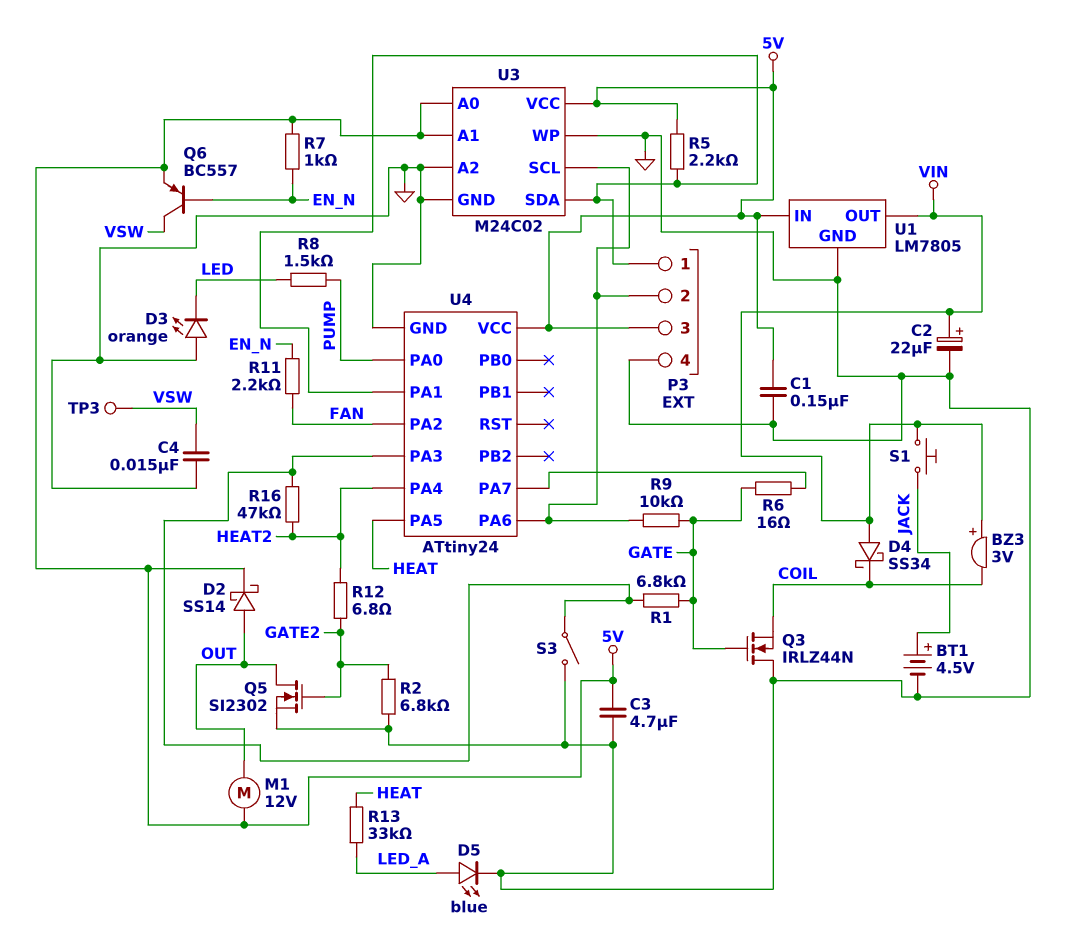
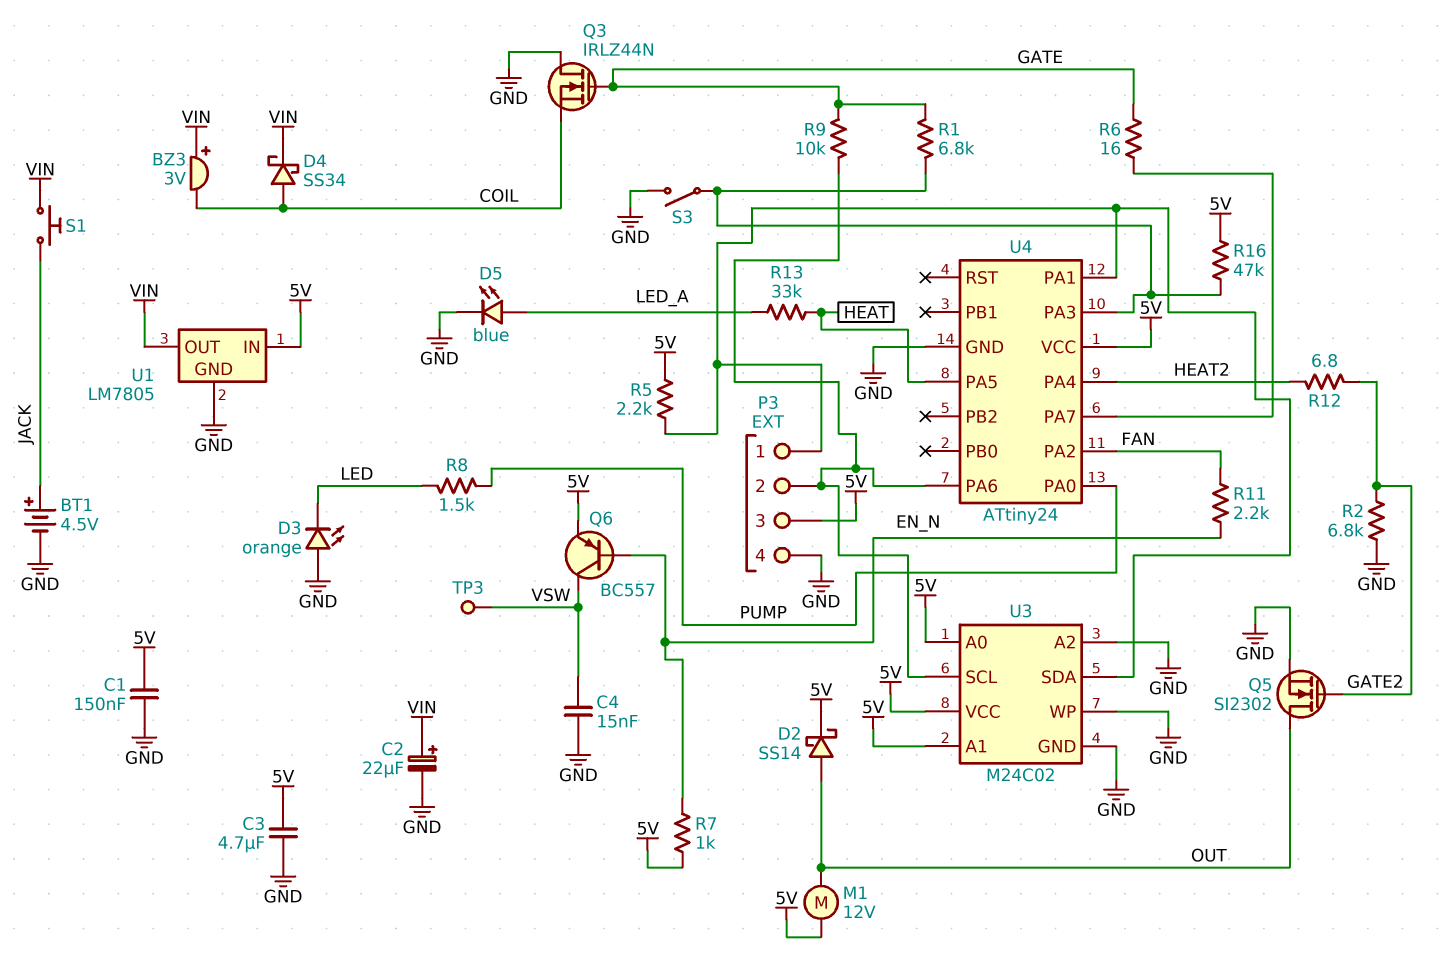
D4: schottky SS34 (A VIN, K COIL) -> schottky SS34 (A COIL, K VIN)
R16: 47k (HEAT2, U4/PA3) -> 47k (5V, U4/PA3)

